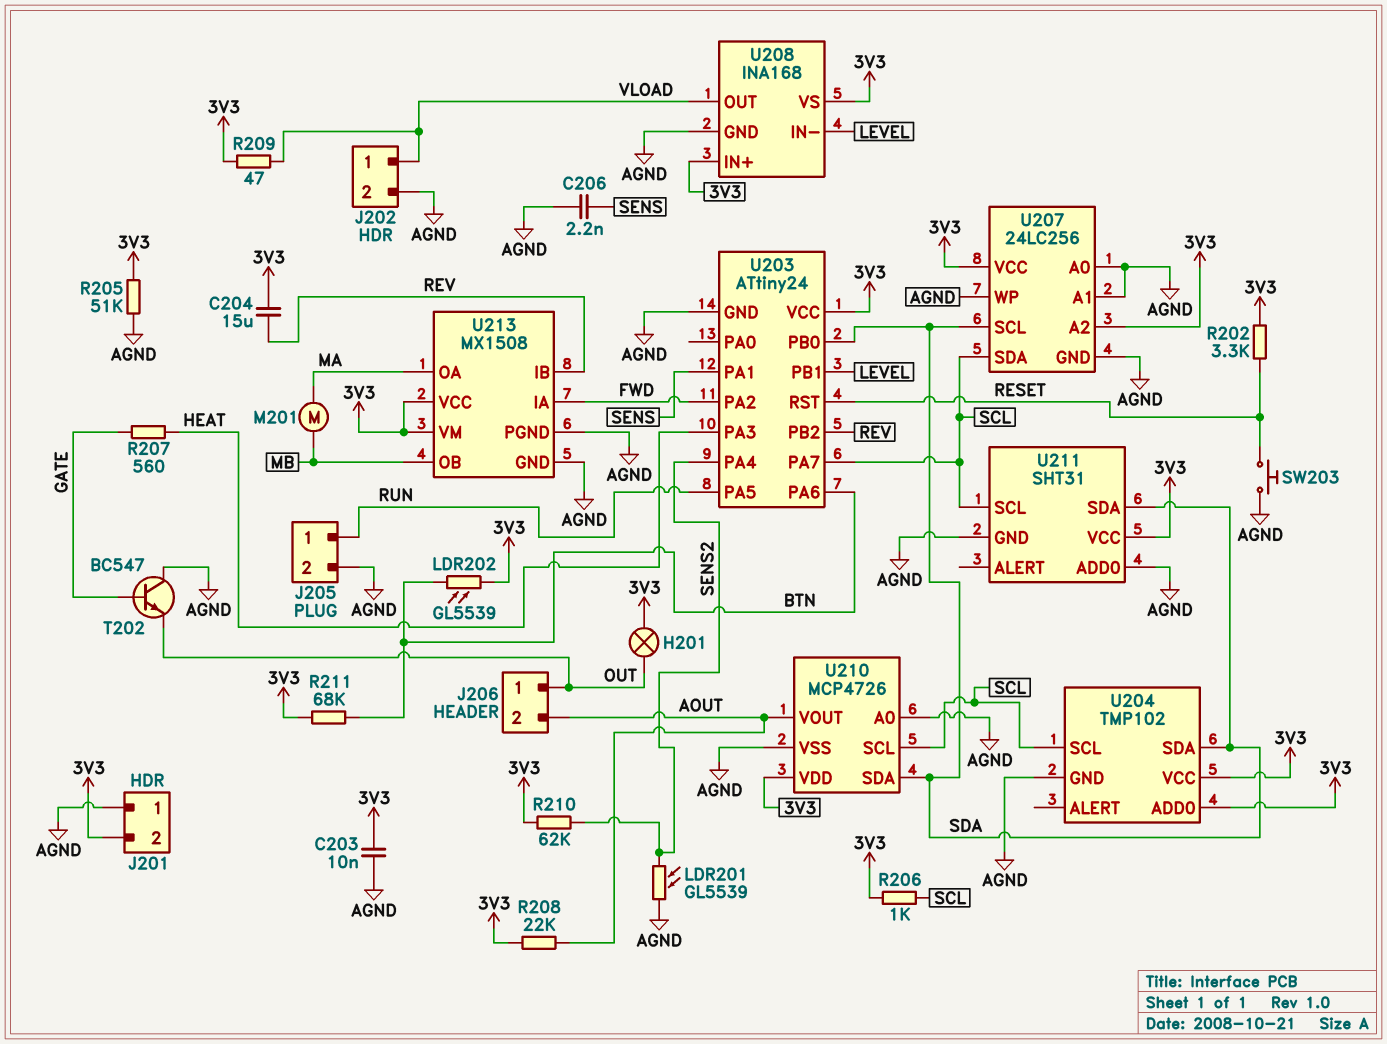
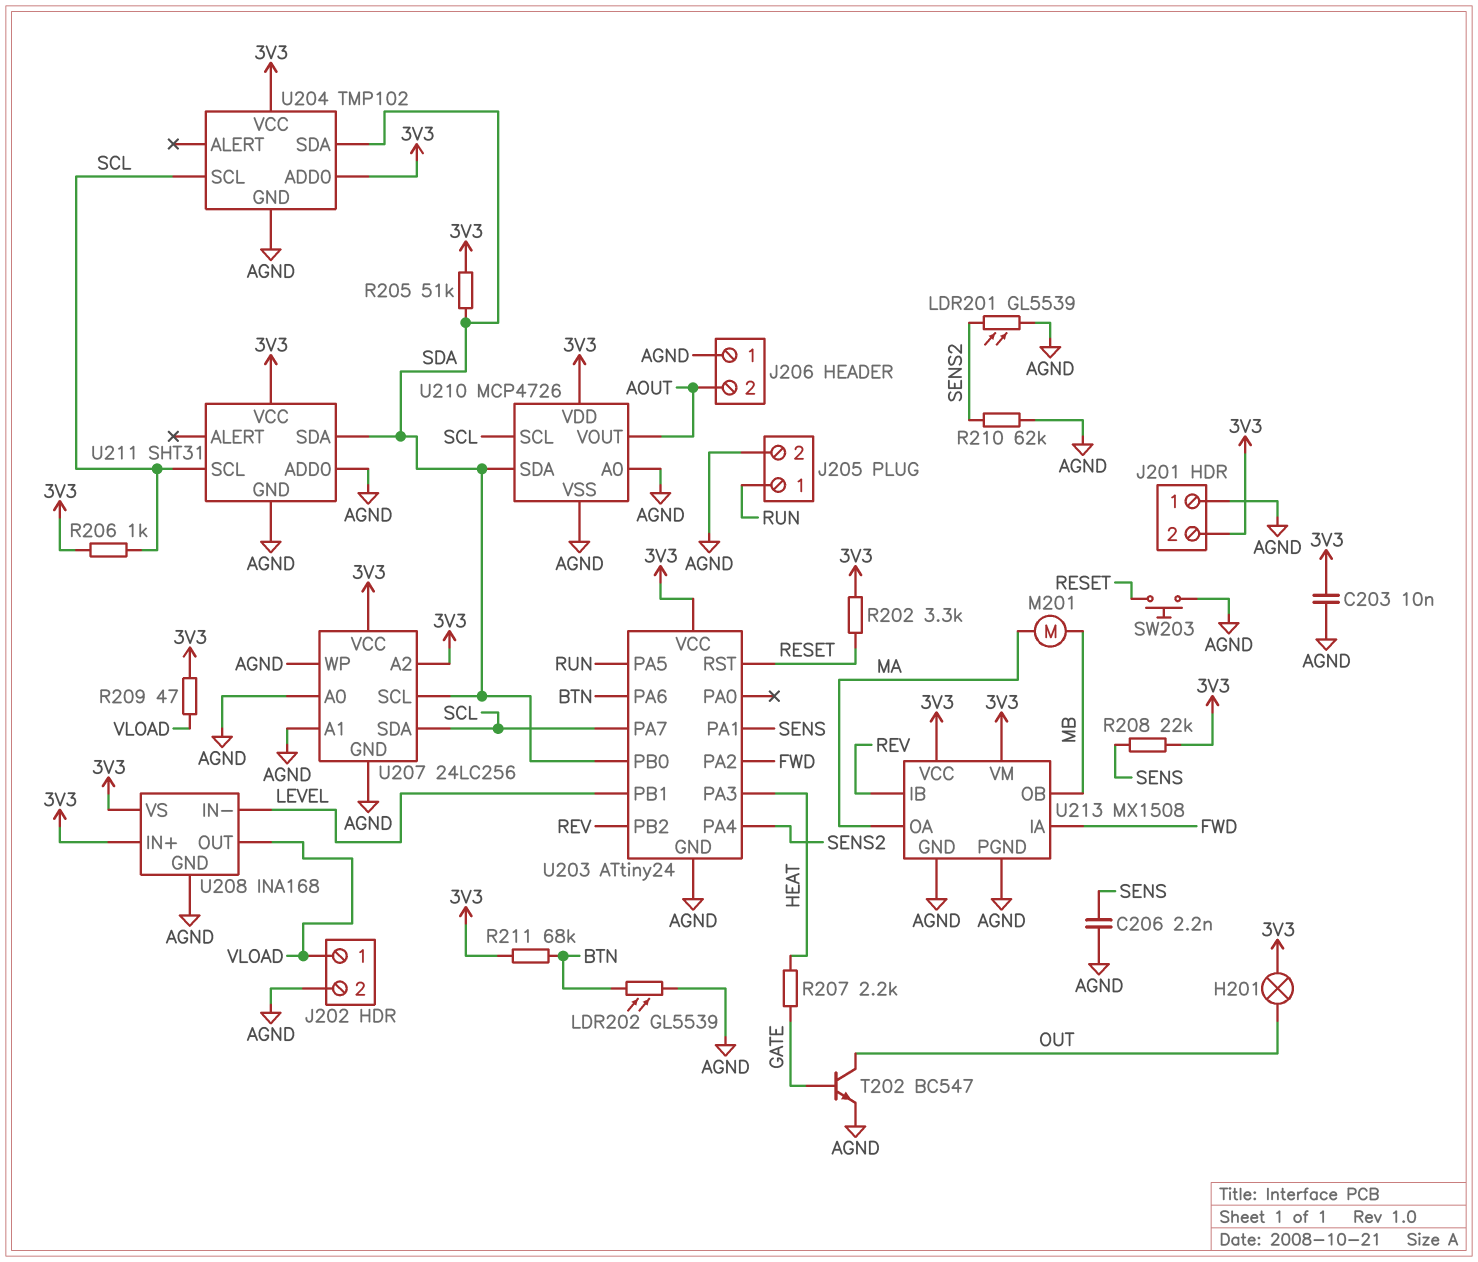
C204: 15uF (3V3, REV) -> none
J206 pin 1: OUT -> AGND
LDR202: GL5539 (3V3, BTN) -> GL5539 (AGND, BTN)
R205: 51k (3V3, AGND) -> 51k (3V3, SDA)
R207: 560 (GATE, HEAT) -> 2.2k (GATE, HEAT)
R208: 22k (3V3, AOUT) -> 22k (3V3, SENS)
R210: 62k (3V3, SENS2) -> 62k (AGND, SENS2)
T202: NPN BC547 (B GATE, C AGND, E OUT) -> NPN BC547 (B GATE, C OUT, E AGND)

